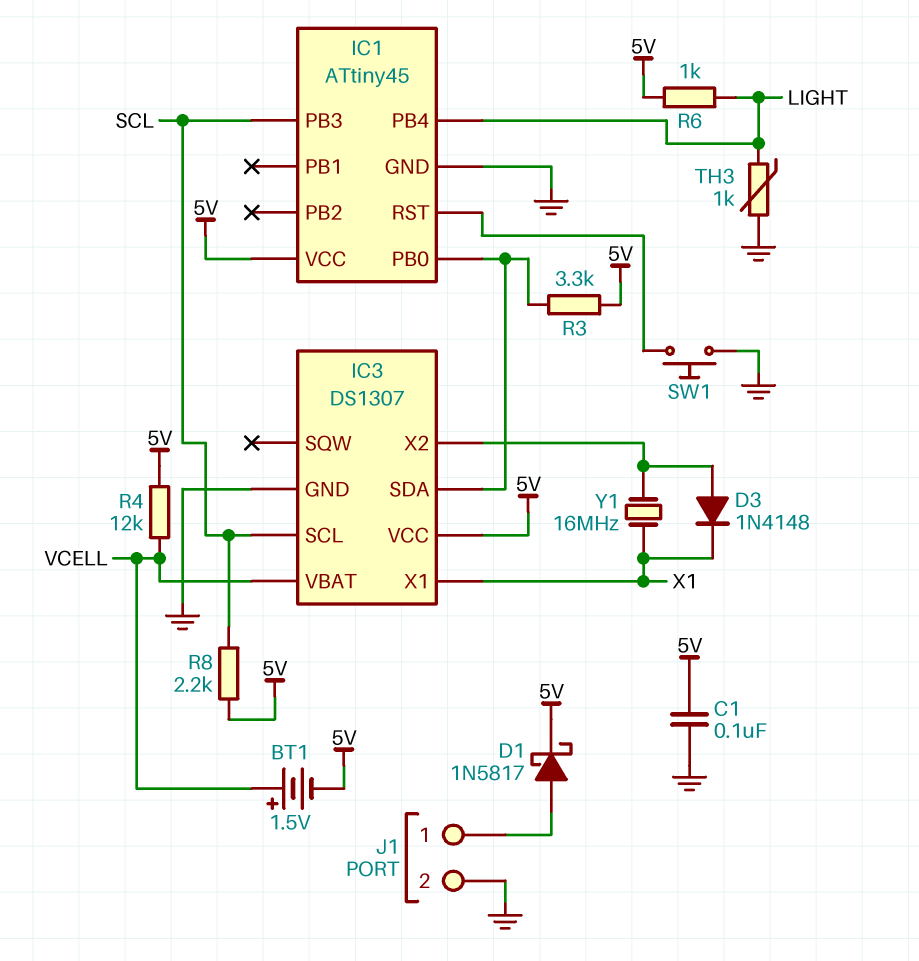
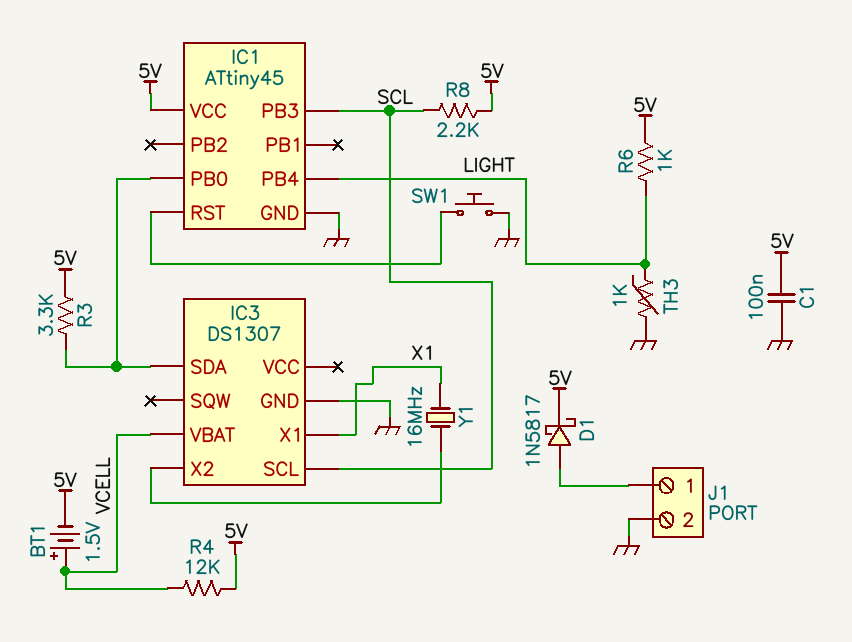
D3: diode 1N4148 (A IC3/X2, K X1) -> none
IC3 pin VCC: 5V -> none

